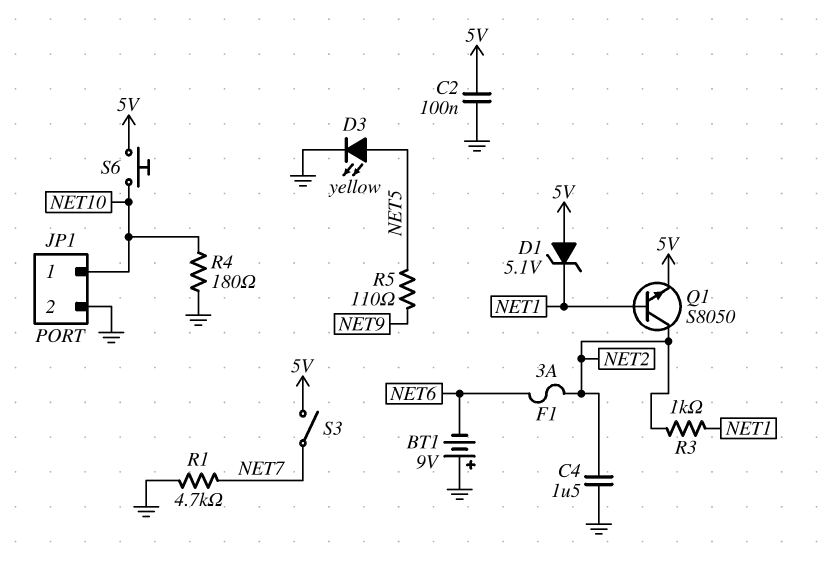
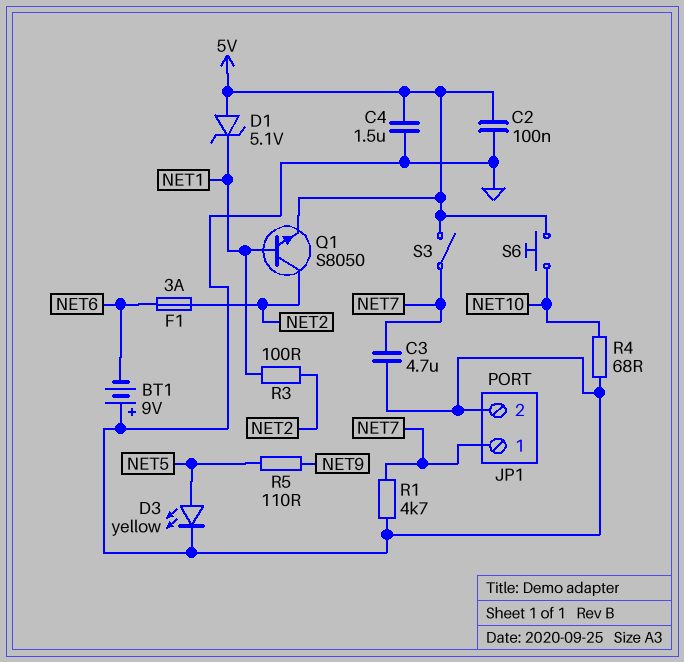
C3: none -> 4.7uF (GND, NET7)
C4: 1.5uF (GND, NET2) -> 1.5uF (5V, GND)
JP1 pin 1: NET10 -> NET7
R3: 1k (NET1, NET2) -> 100 (NET1, NET2)
R4: 180 (GND, NET10) -> 68 (GND, NET10)

